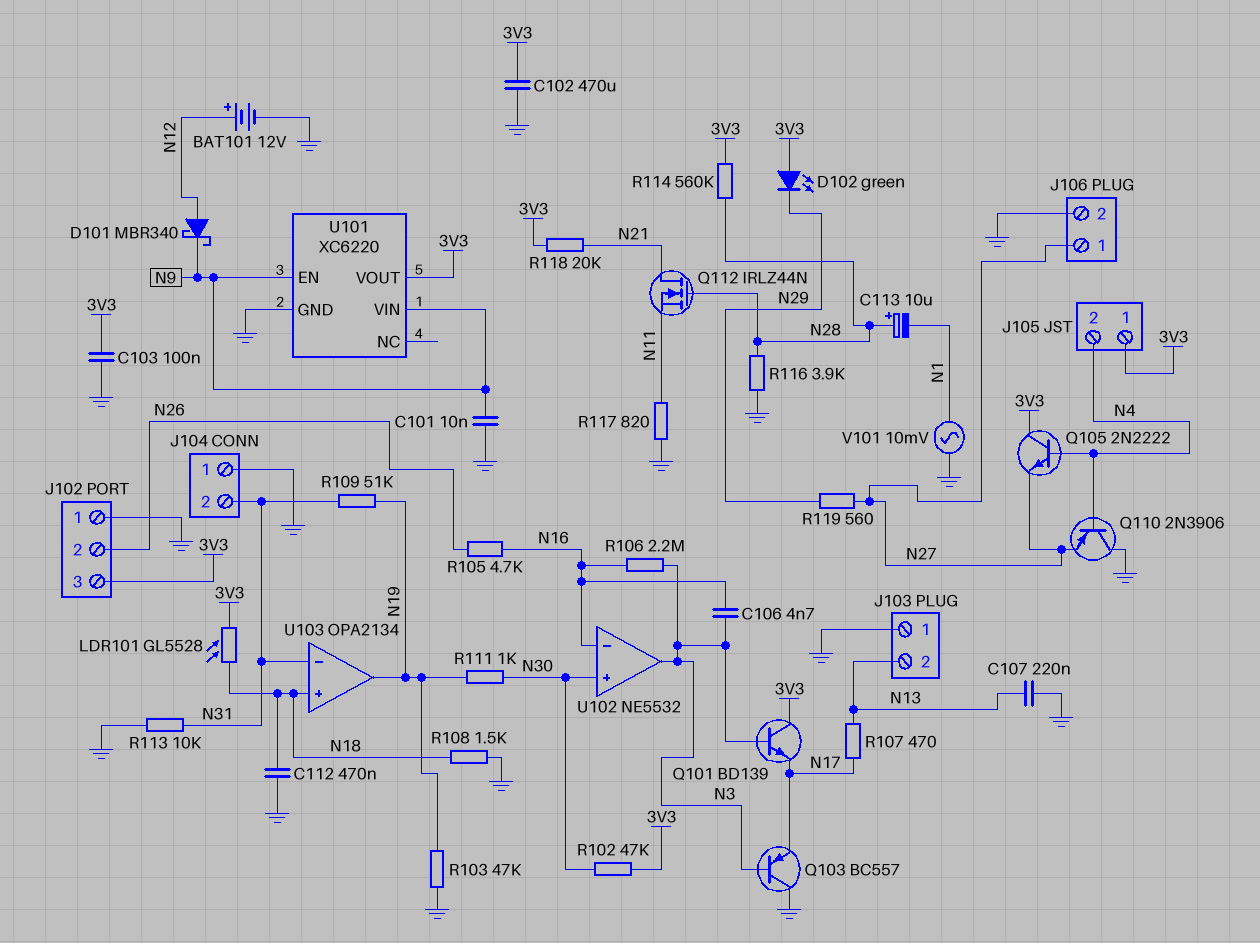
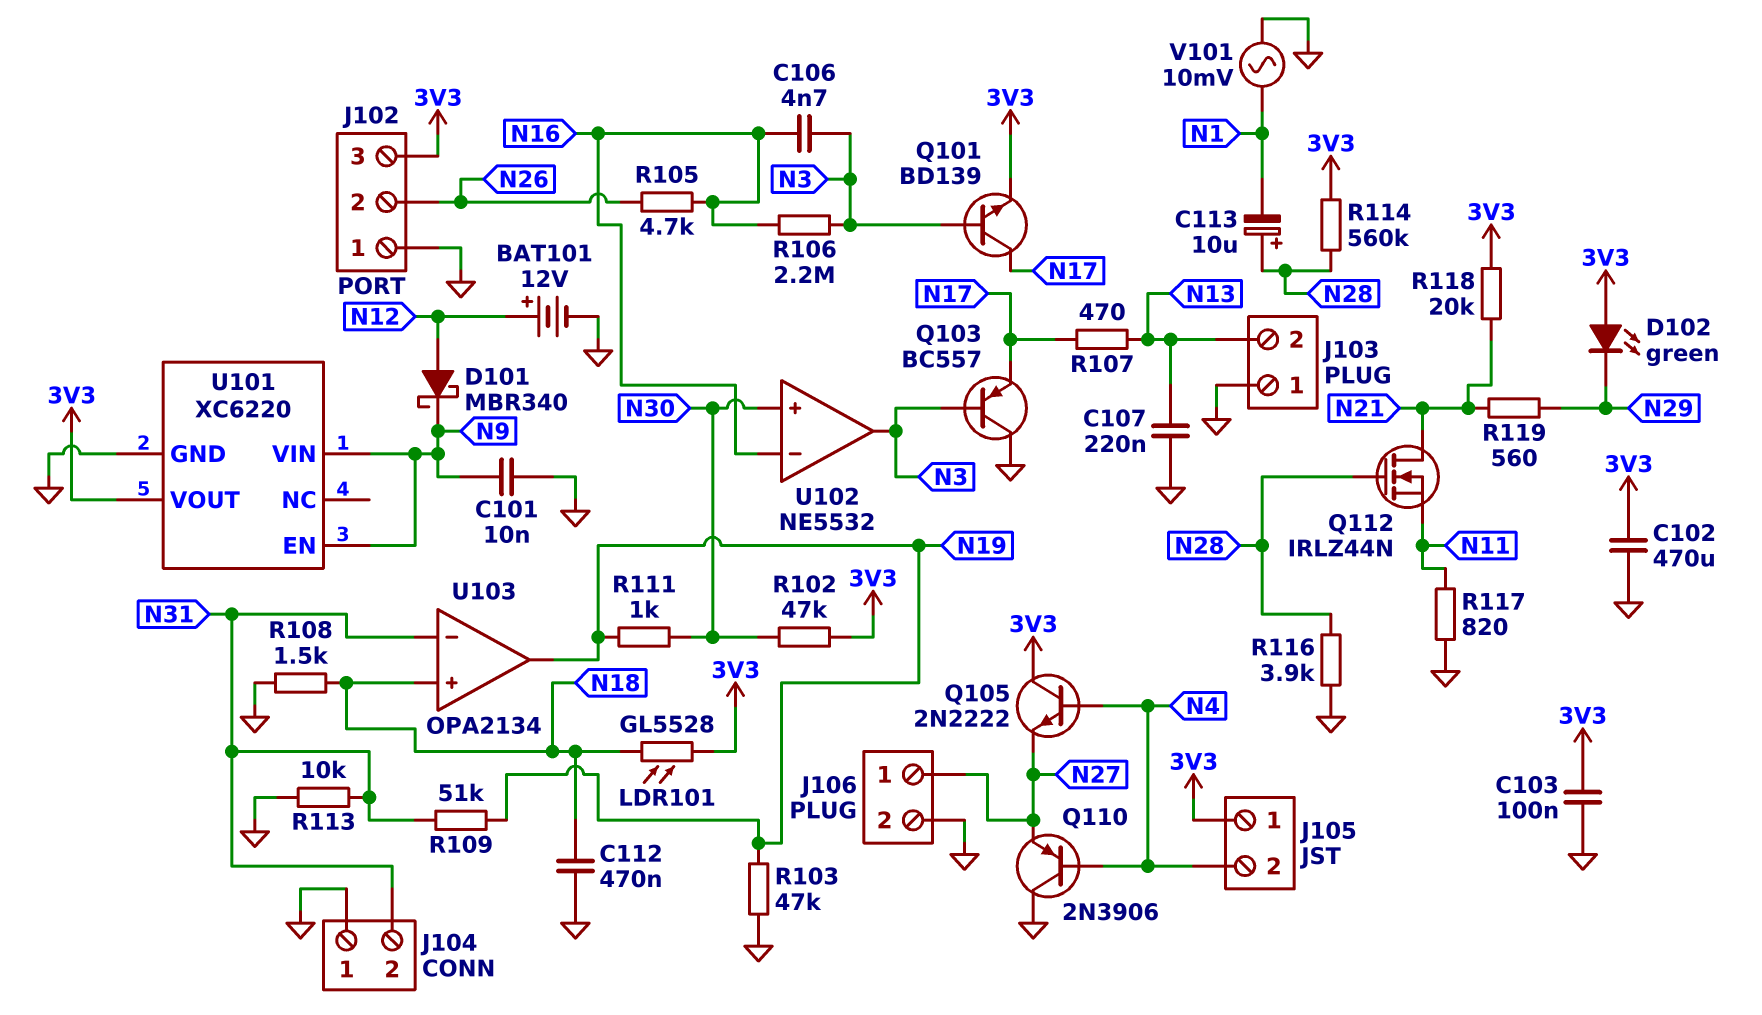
Q101: NPN BD139 (B N3, C 3V3, E N17) -> NPN BD139 (B N3, C N17, E 3V3)
R119: 560 (N27, N29) -> 560 (N21, N29)

